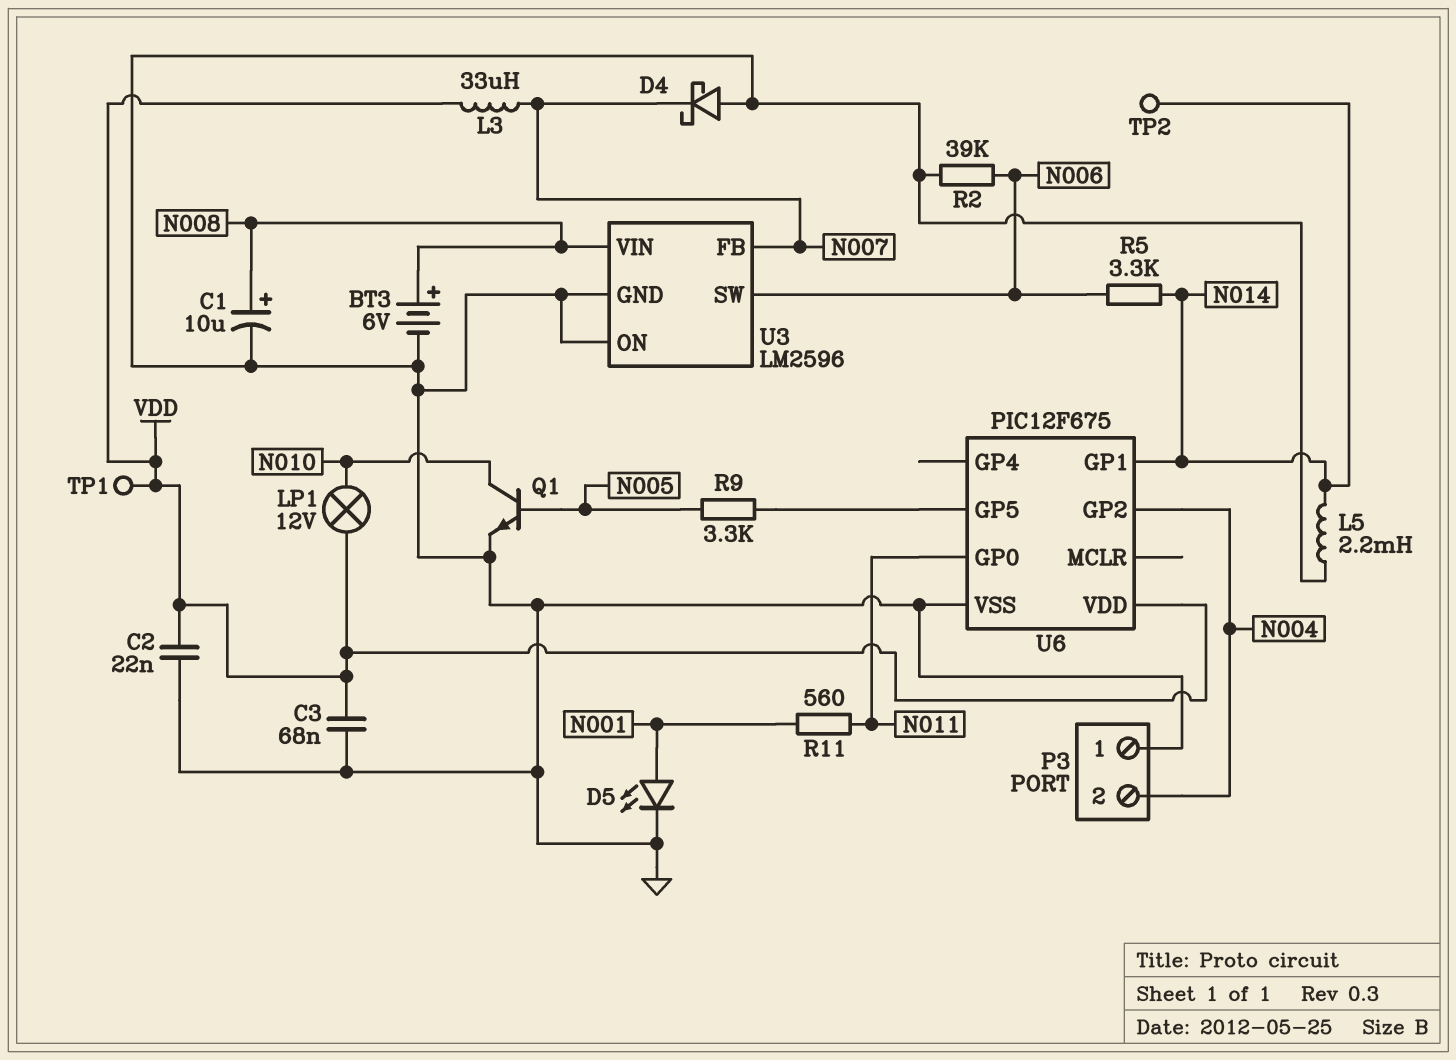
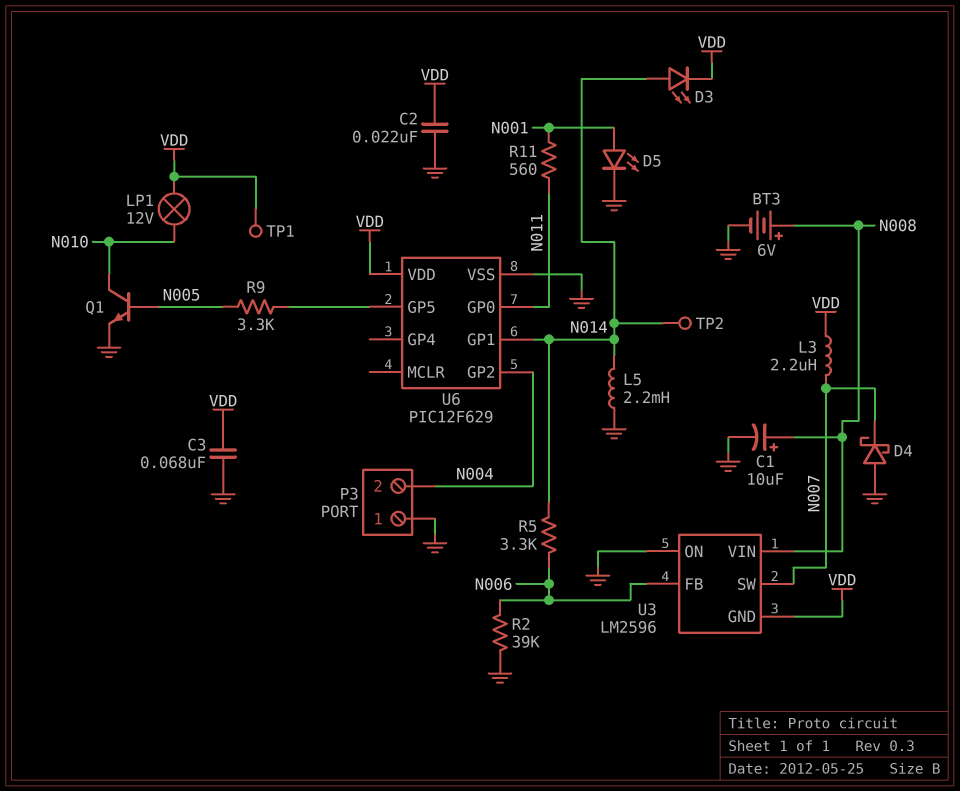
D3: none -> LED (A N014, K VDD)
L3: 33uH (N007, VDD) -> 2.2uH (N007, VDD)
U3 pin FB: N007 -> N006
U3 pin GND: GND -> VDD
U3 pin SW: N006 -> N007
U6: PIC12F675 -> PIC12F629

